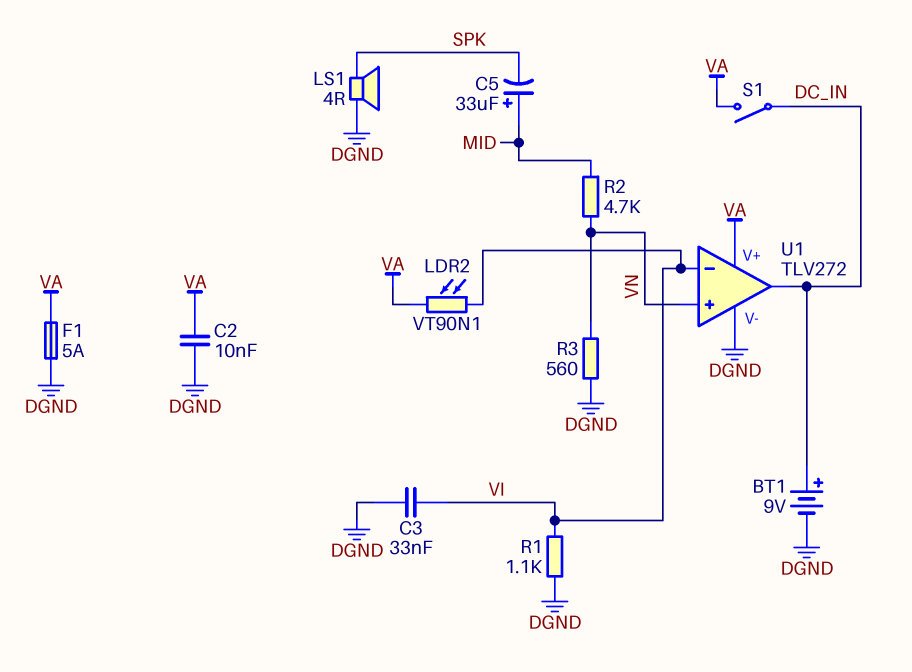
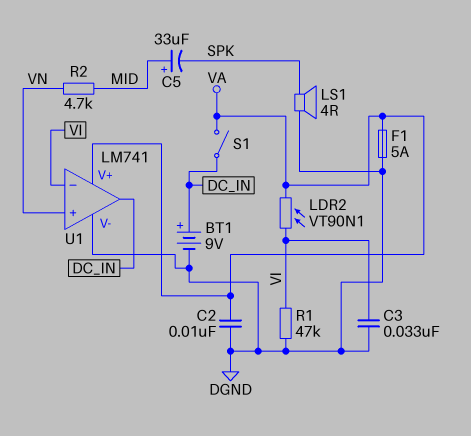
R1: 1.1k (DGND, VI) -> 47k (DGND, VI)
R3: 560 (DGND, VN) -> none
U1: TLV272 -> LM741

